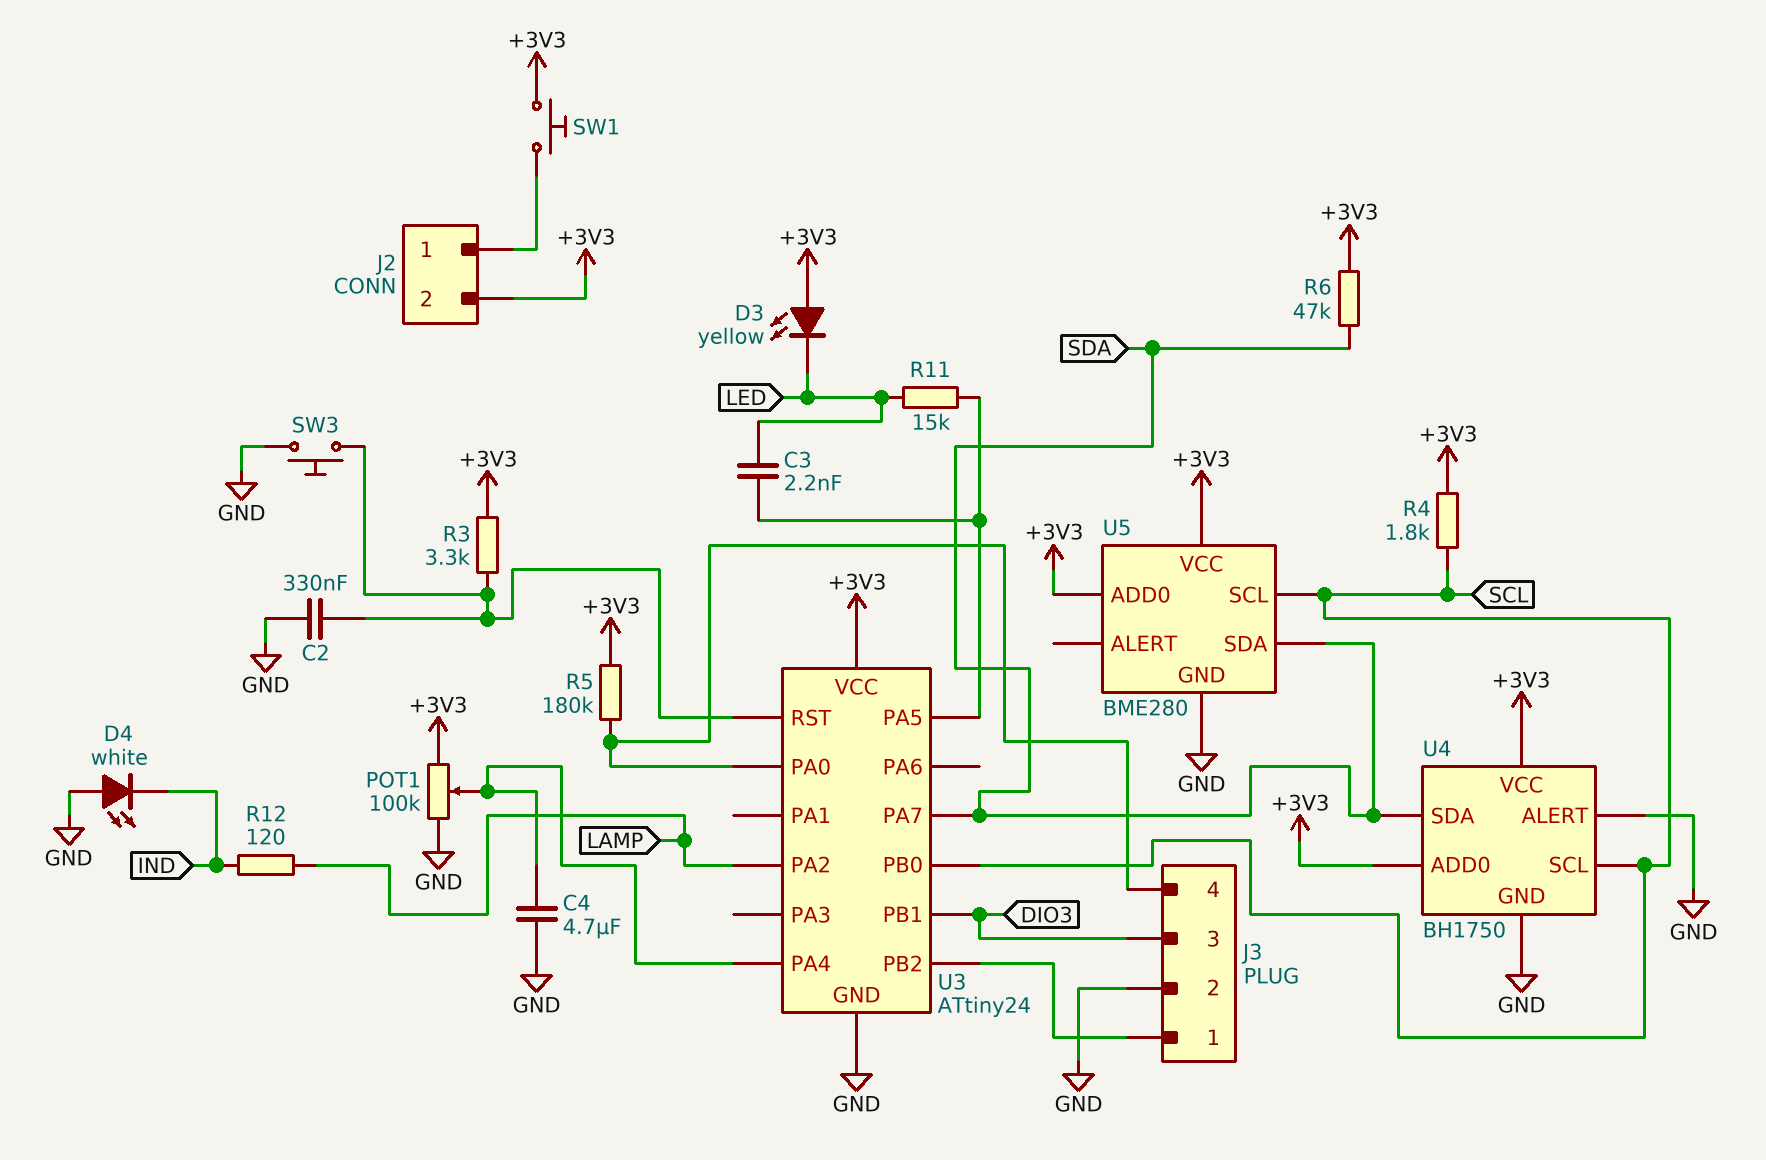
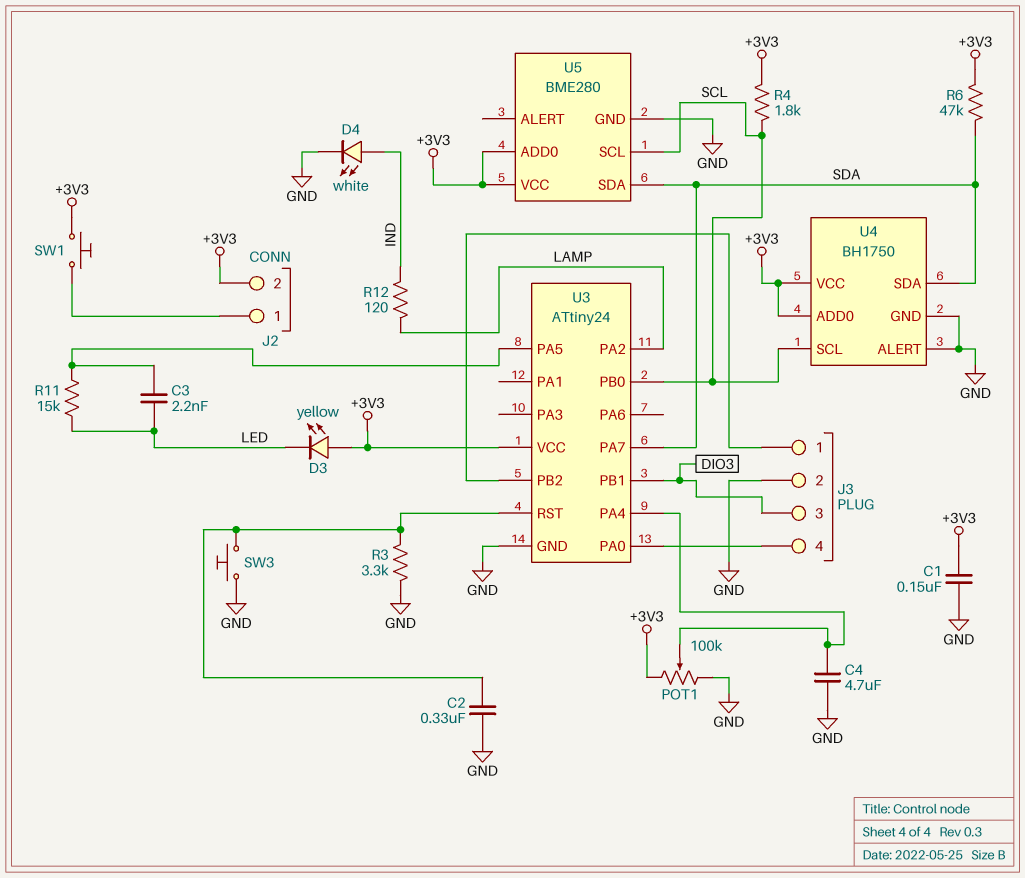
C1: none -> 150nF (+3V3, GND)
D4: LED white (A GND, K IND) -> LED white (A IND, K GND)
R3: 3.3k (+3V3, U3/RST) -> 3.3k (GND, U3/RST)
R5: 180k (+3V3, J3/4) -> none

